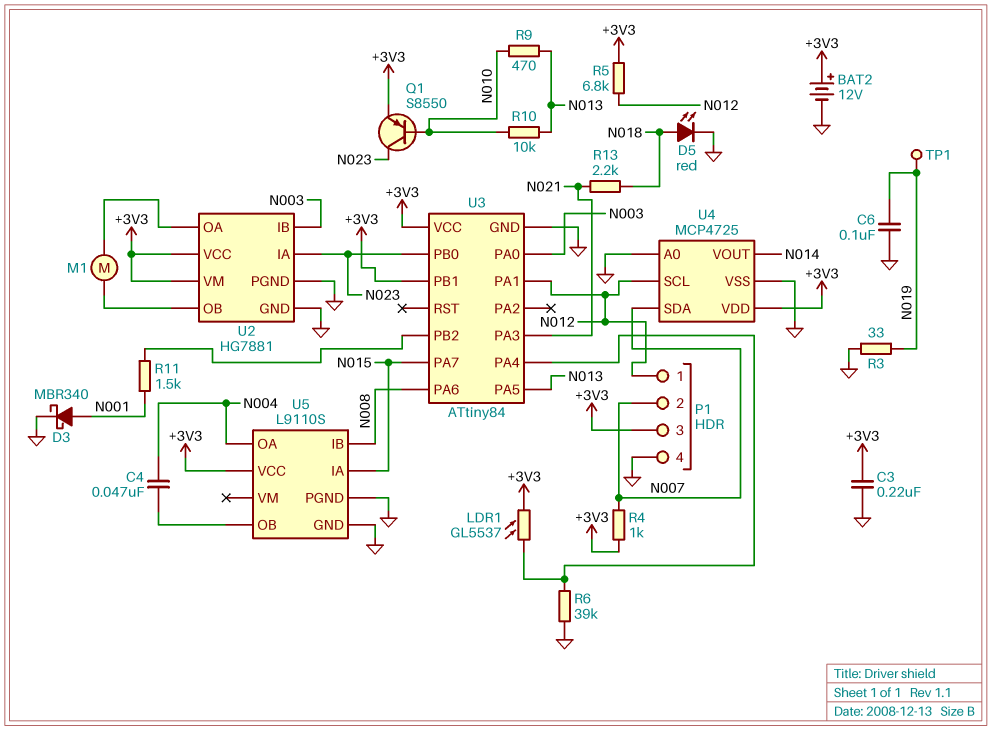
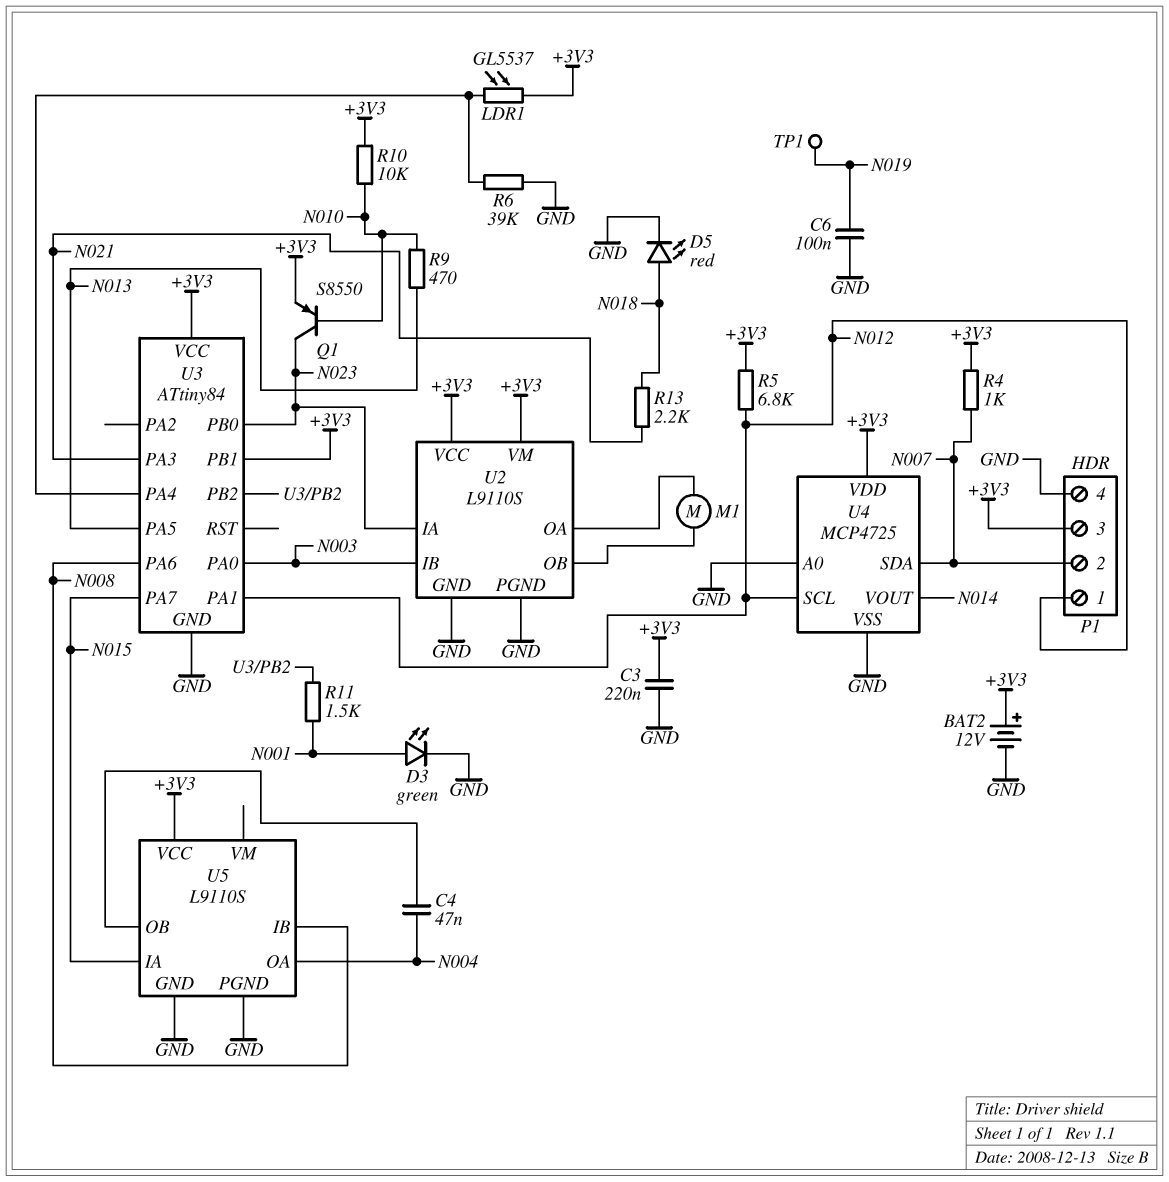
D3: schottky MBR340 (A N001, K GND) -> LED green (A N001, K GND)
R3: 33 (GND, N019) -> none
R10: 10k (N010, N013) -> 10k (+3V3, N010)
U2: HG7881 -> L9110S

